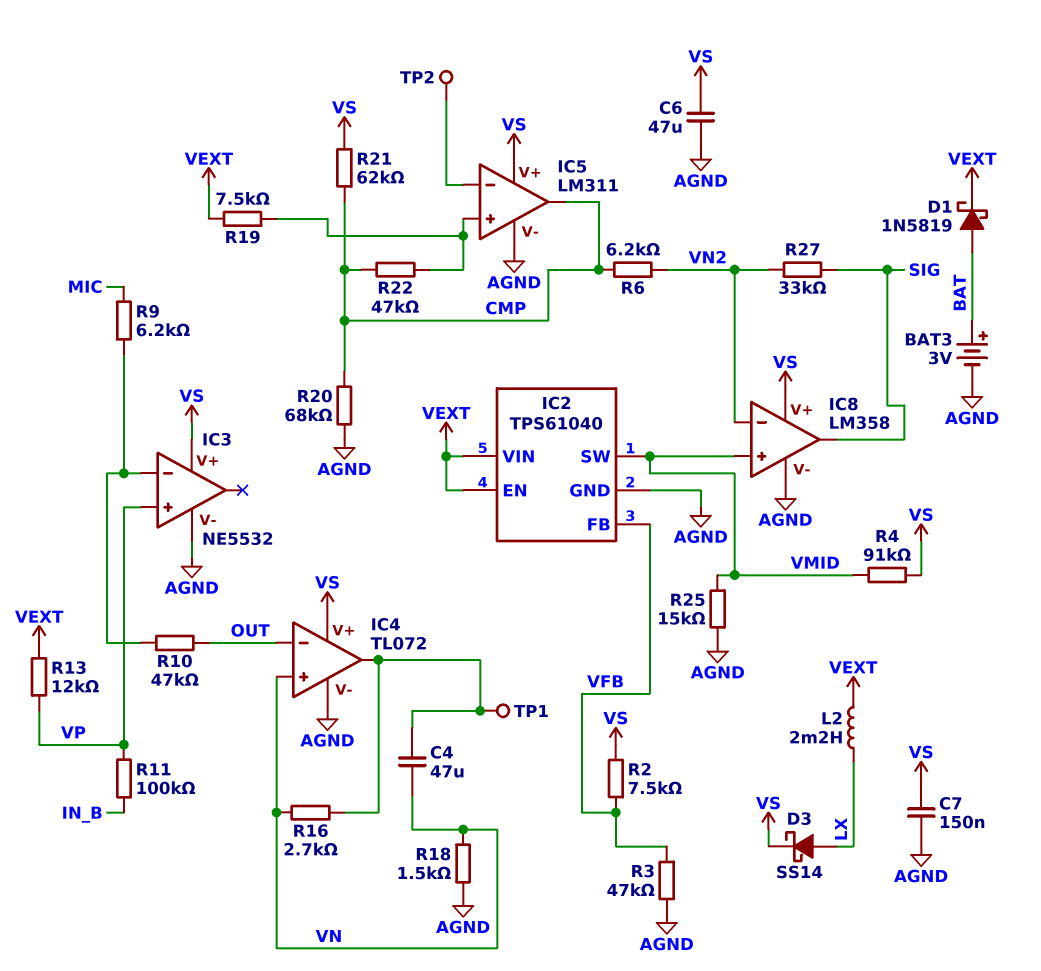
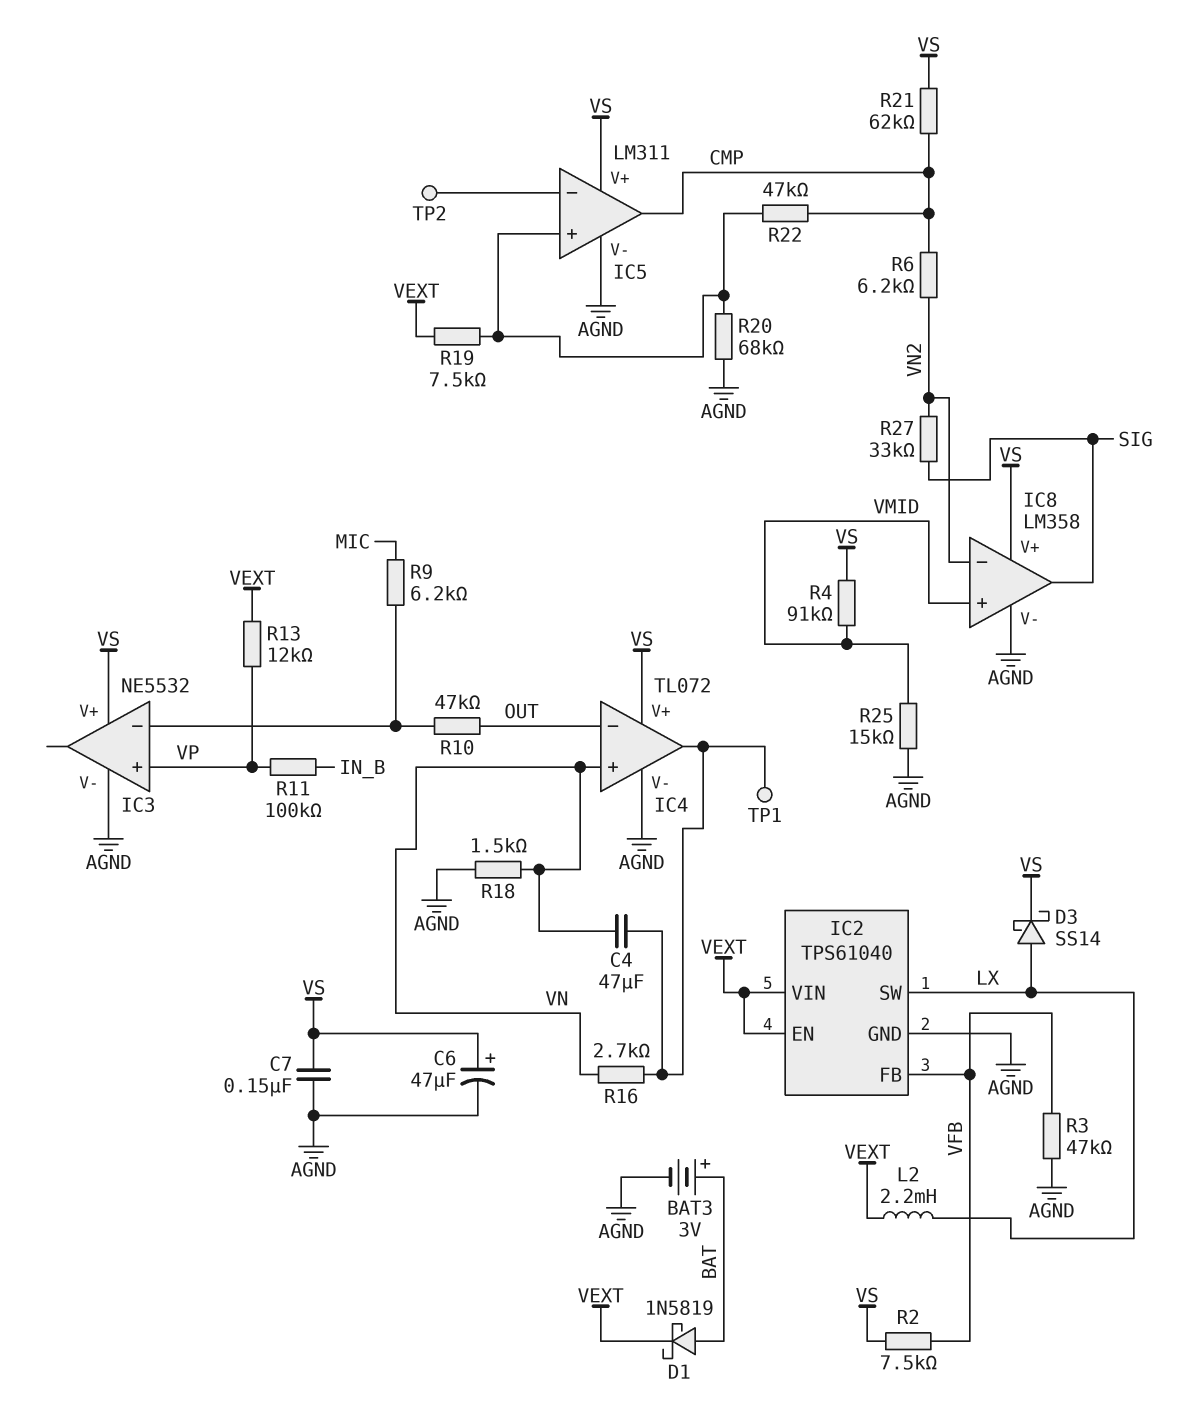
C6: 47uF (AGND, VS) -> 47uF (plus VS, minus AGND)
IC2 pin SW: VMID -> LX
R20: 68k (AGND, CMP) -> 68k (AGND, IC5/in+)

